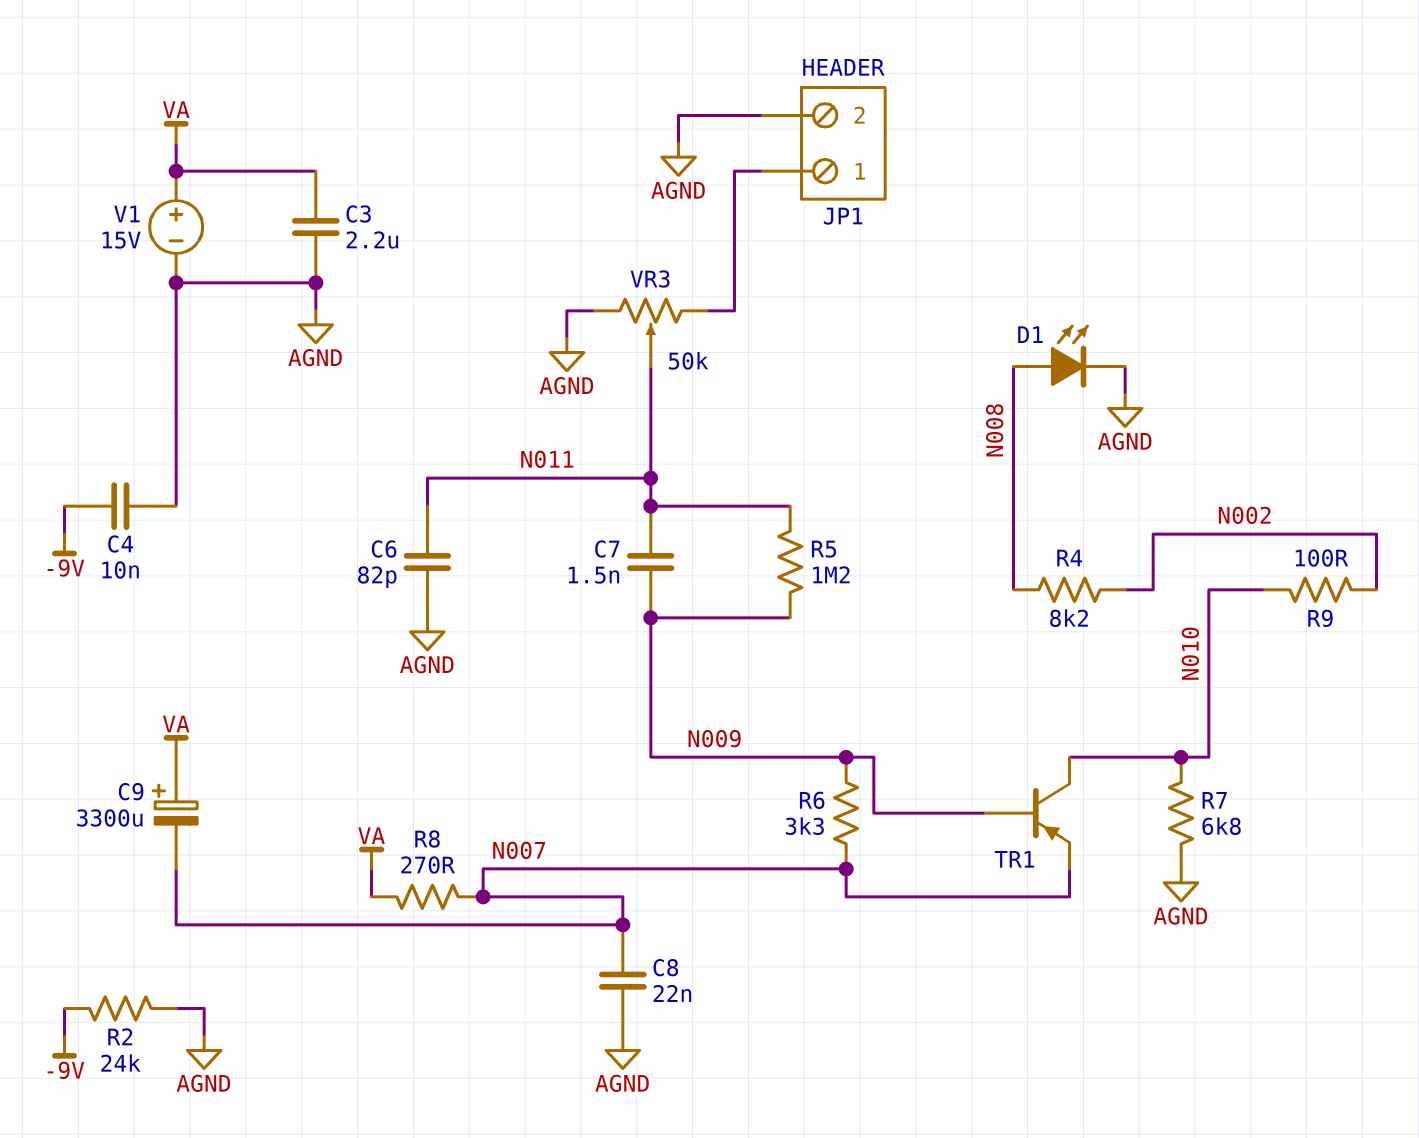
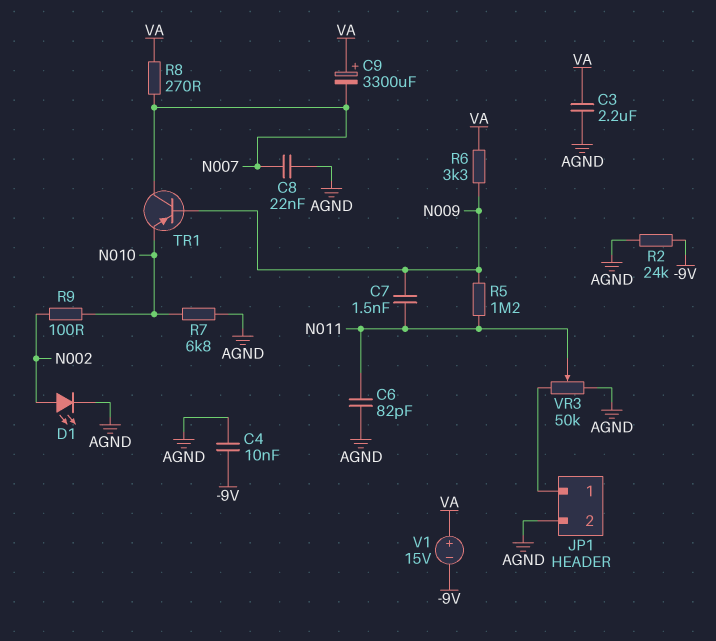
D1: LED (A N008, K AGND) -> LED (A N002, K AGND)
R4: 8.2k (N002, N008) -> none
R6: 3.3k (N007, N009) -> 3.3k (N009, VA)
TR1: PNP (B N009, C N010, E N007) -> PNP (B N009, C N007, E N010)
V1: 15V (plus VA, minus AGND) -> 15V (plus VA, minus -9V)

